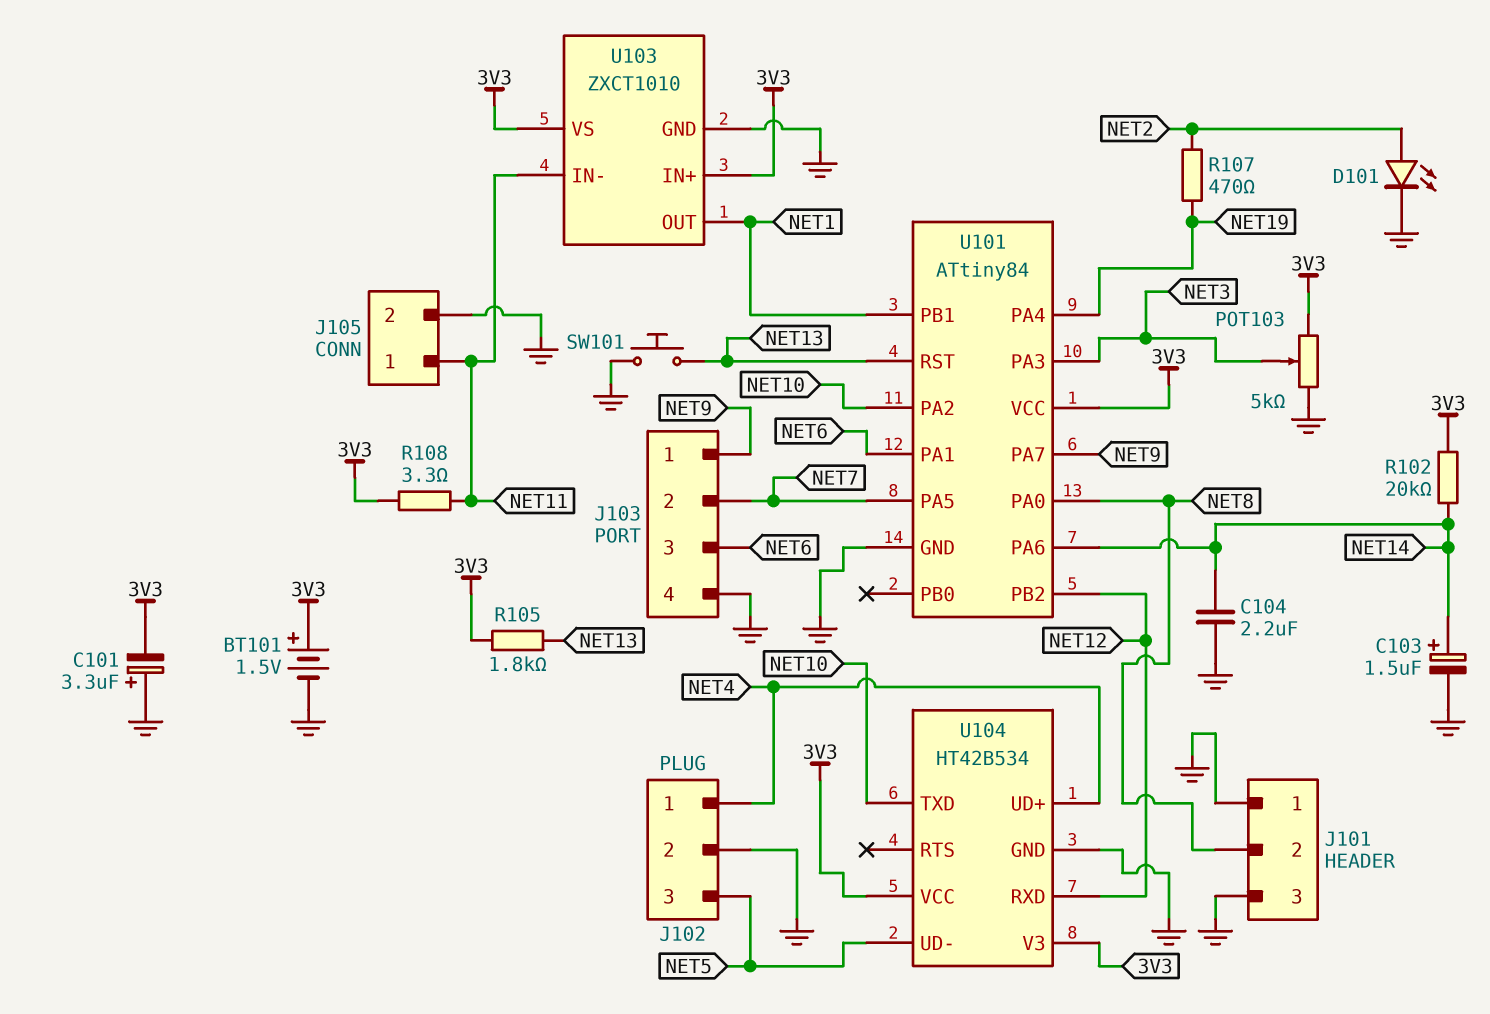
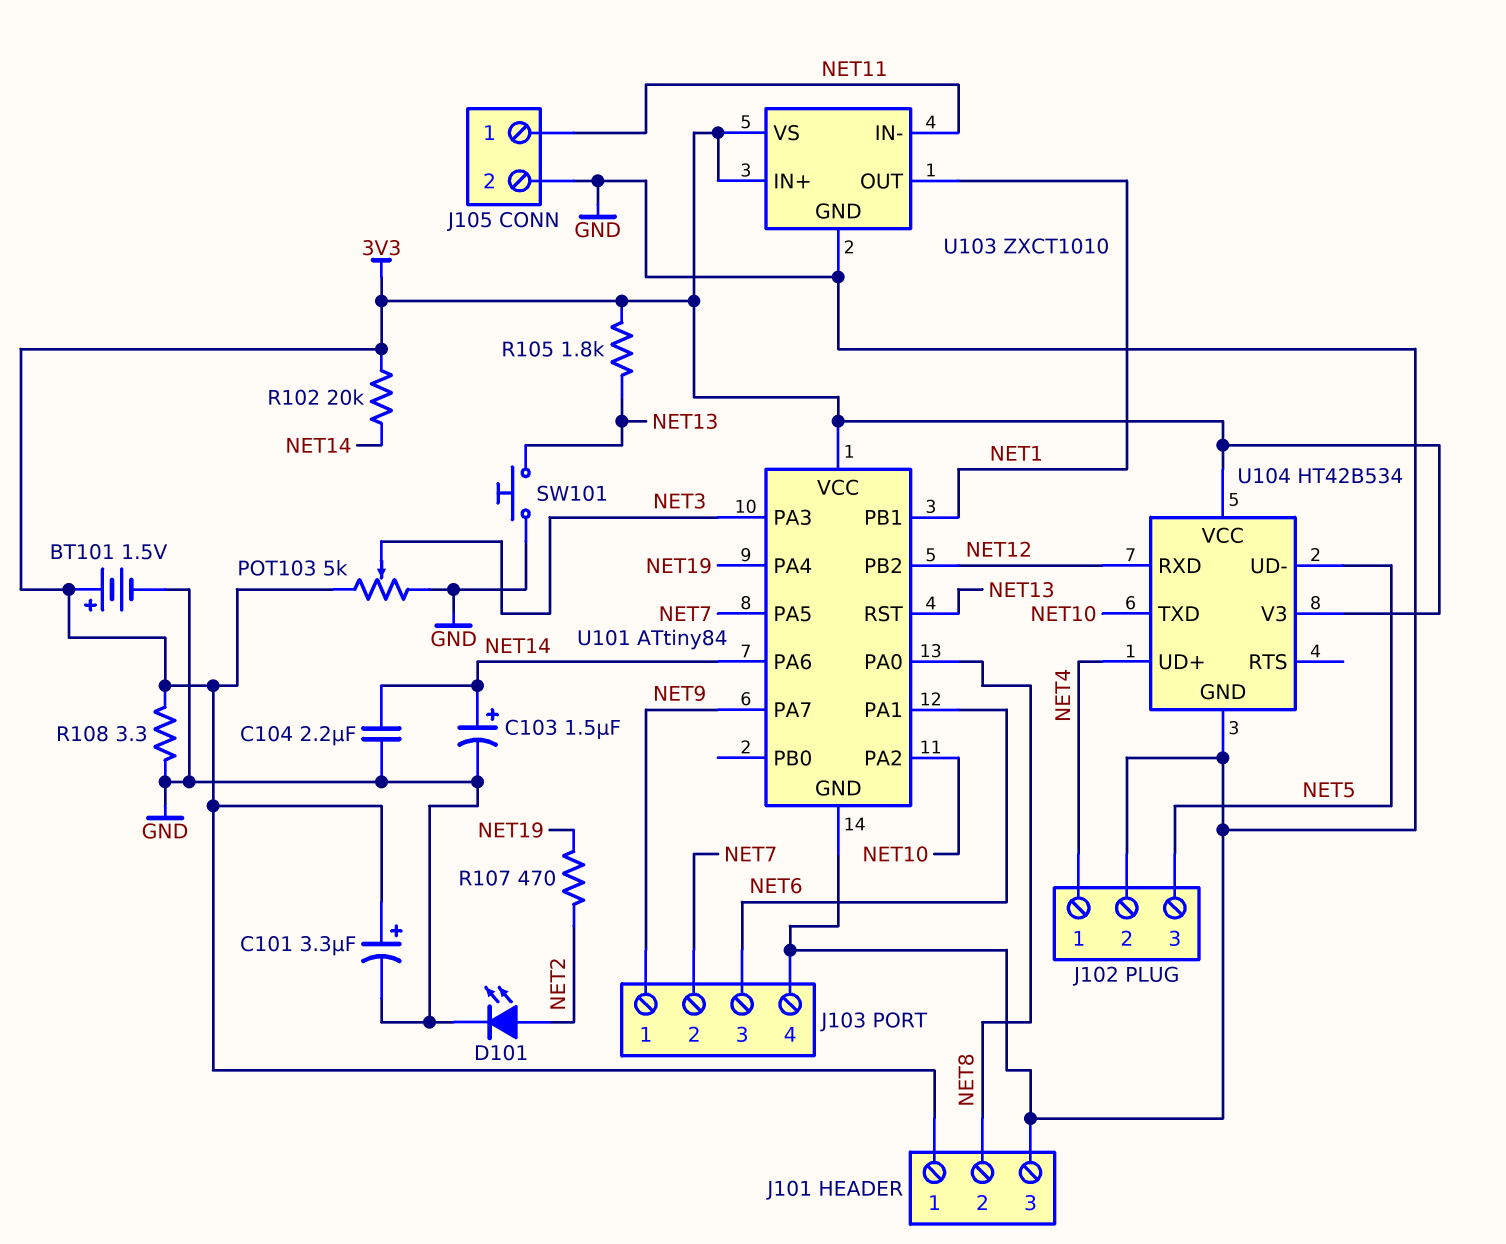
C101: 3.3uF (plus GND, minus 3V3) -> 3.3uF (plus 3V3, minus GND)
J101 pin 1: GND -> 3V3
R108: 3.3 (3V3, NET11) -> 3.3 (3V3, GND)

